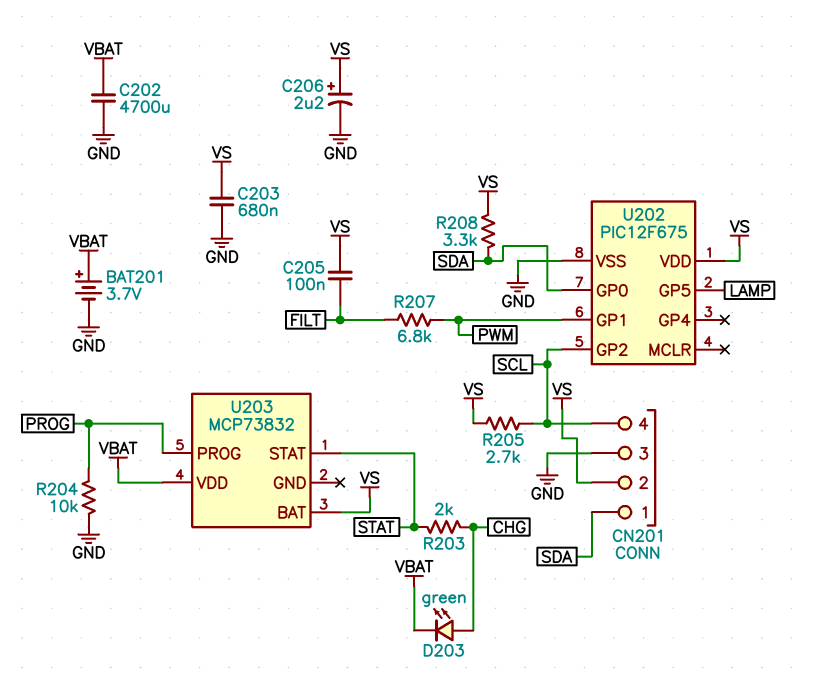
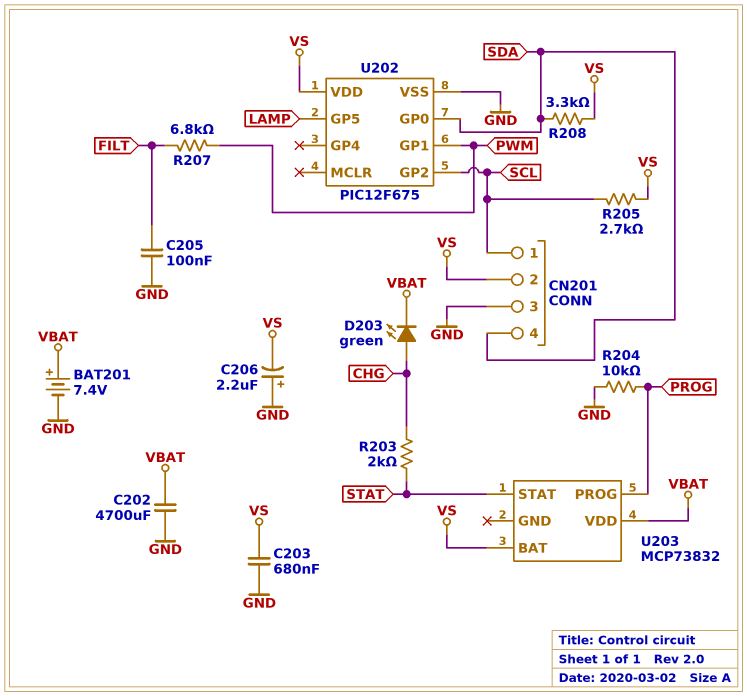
BAT201: 3.7V (plus VBAT, minus GND) -> 7.4V (plus VBAT, minus GND)
C205: 100nF (FILT, VS) -> 100nF (FILT, GND)
C206: 2.2uF (plus VS, minus GND) -> 2.2uF (plus GND, minus VS)
CN201 pin 1: SDA -> SCL
CN201 pin 4: SCL -> SDA

